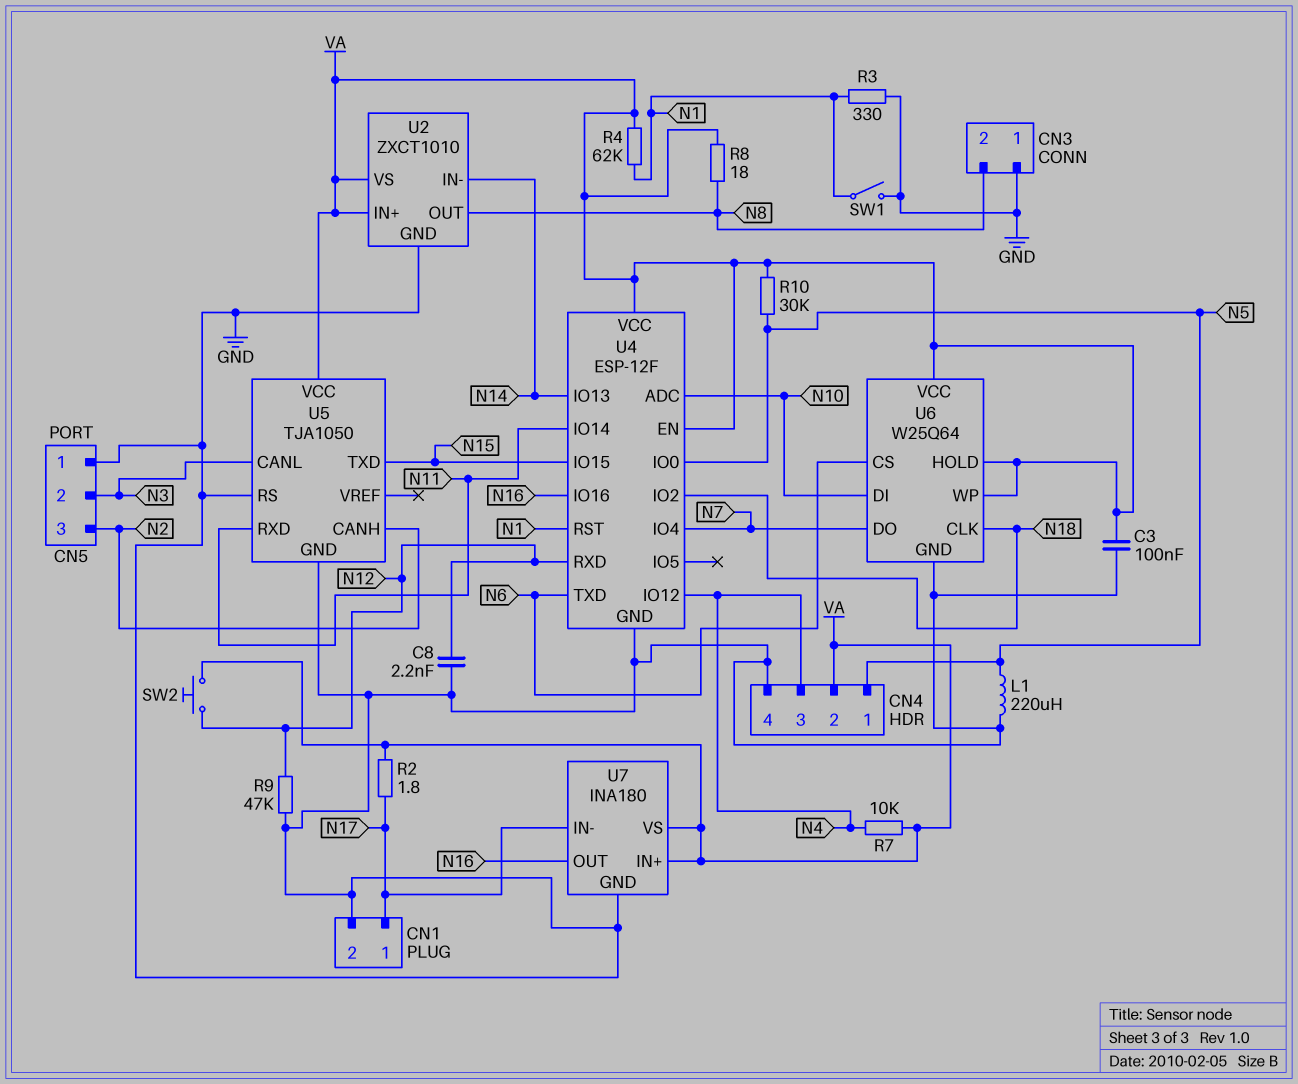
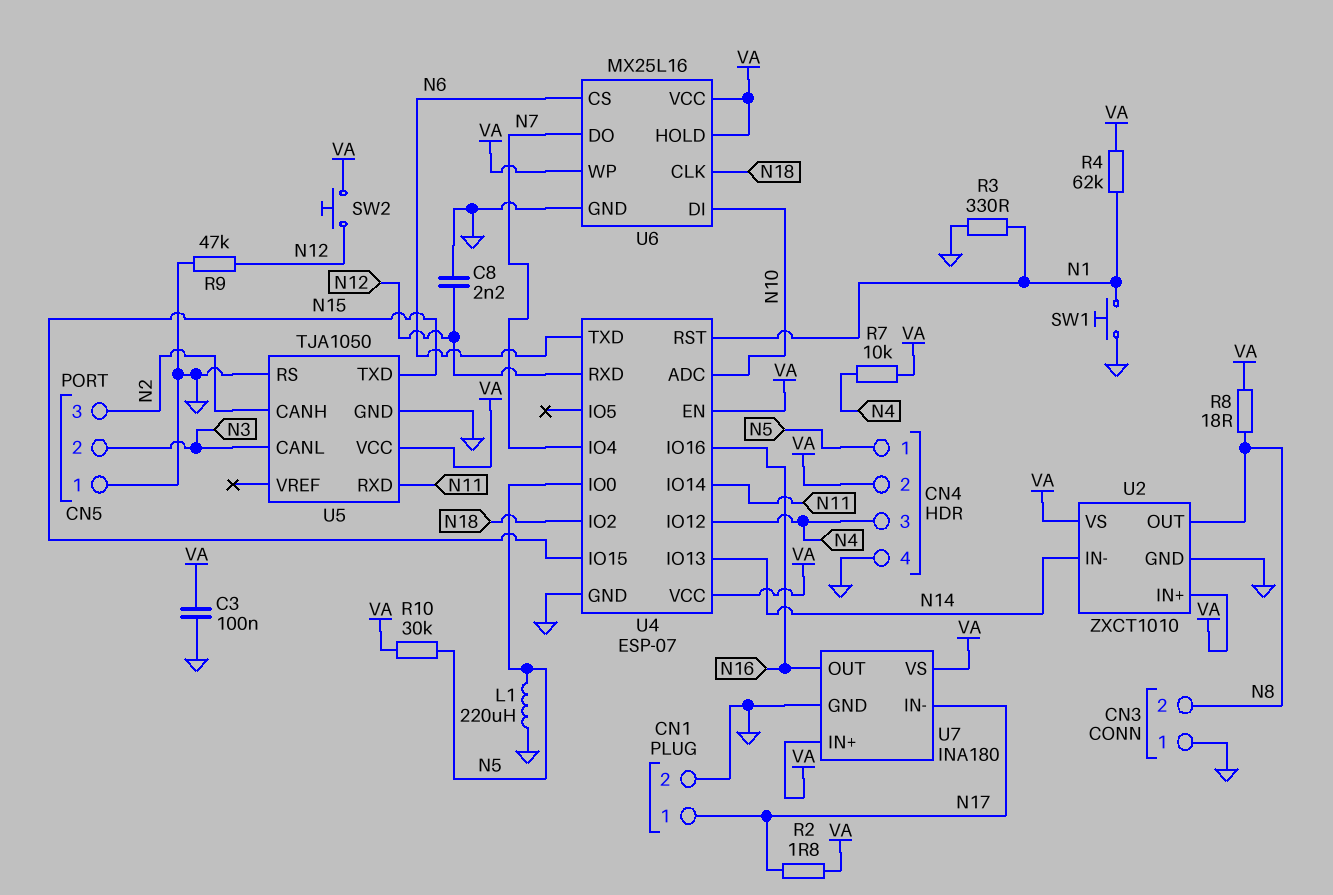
SW1: switch (GND, N1) -> button (GND, N1)
U4: ESP-12F -> ESP-07
U6: W25Q64 -> MX25L16

